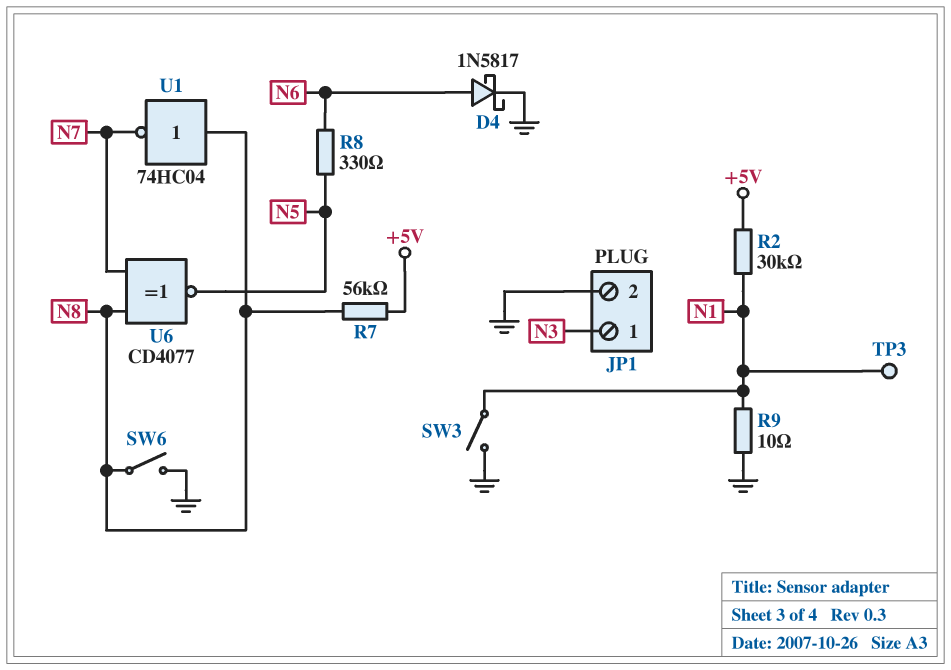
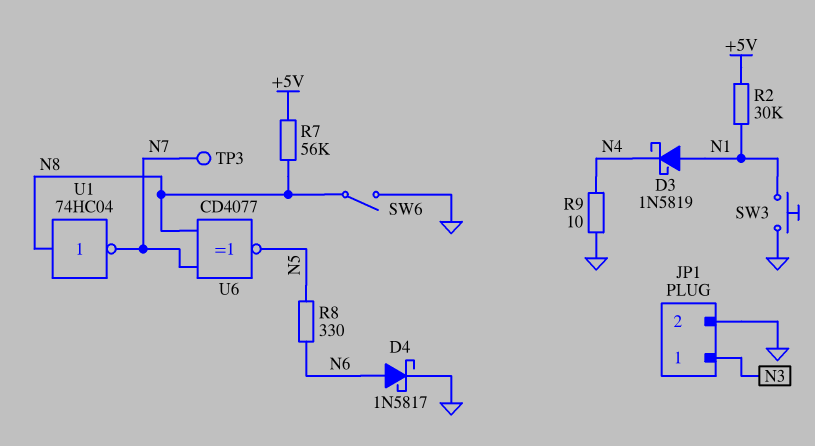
D3: none -> schottky 1N5819 (A N1, K N4)
R9: 10 (GND, N1) -> 10 (GND, N4)
SW3: switch (GND, N1) -> button (GND, N1)
TP3: test point (N1) -> test point (N7)

